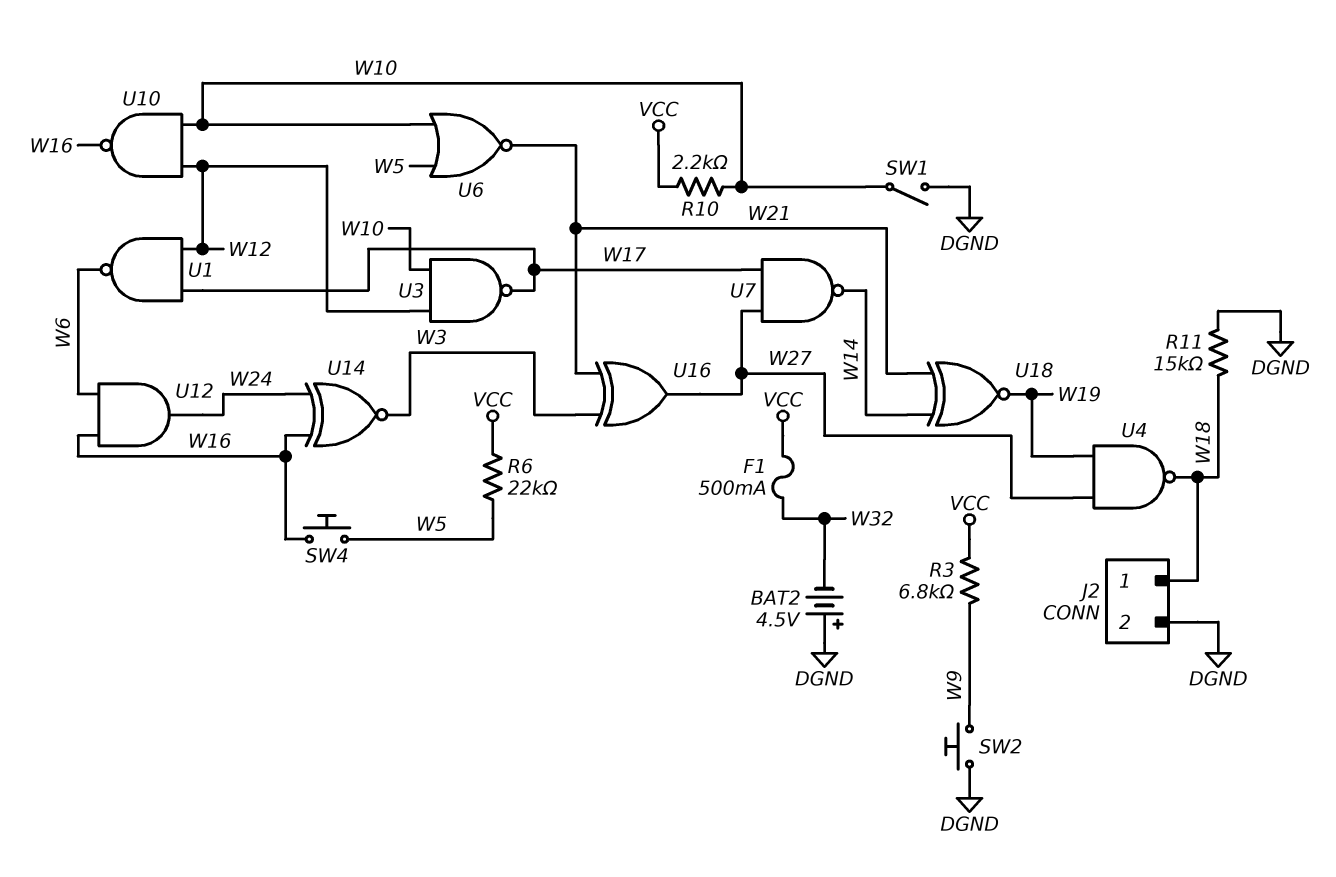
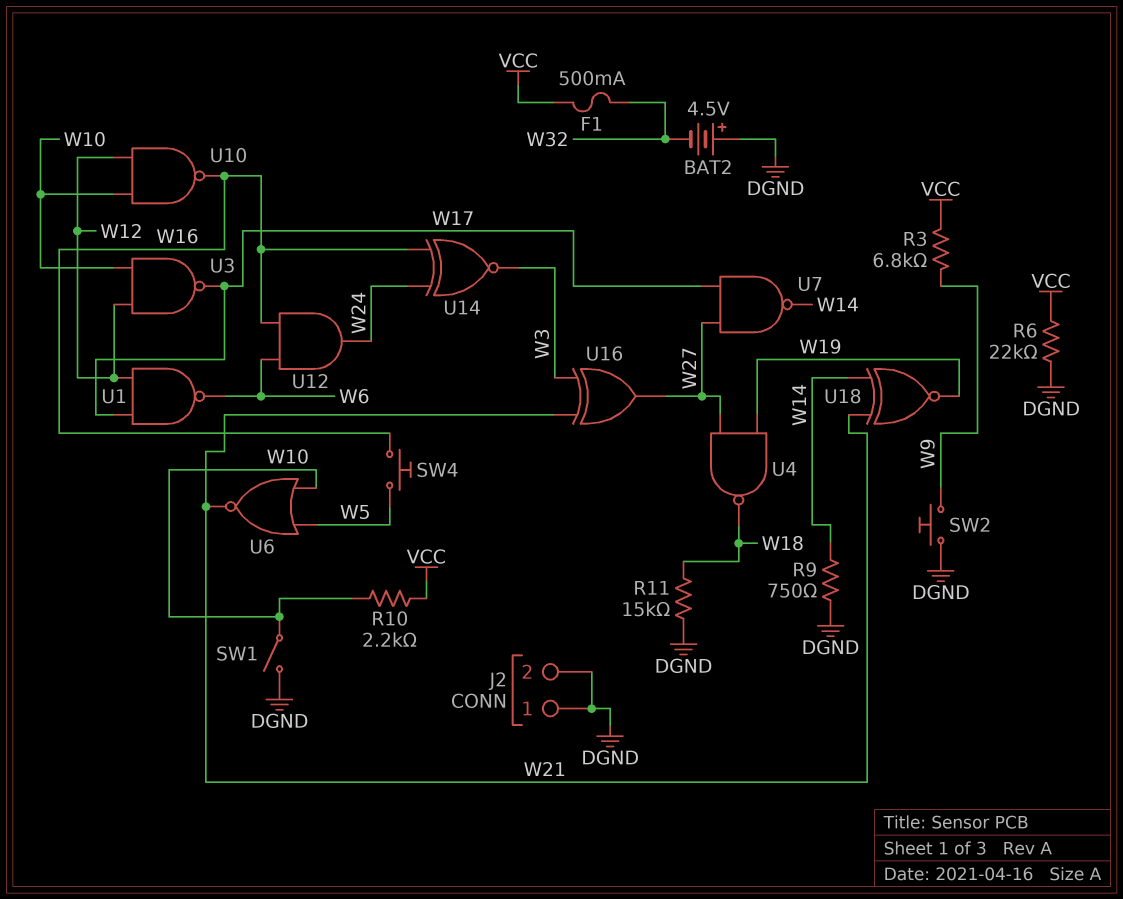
J2 pin 1: W18 -> DGND
R6: 22k (VCC, W5) -> 22k (DGND, VCC)
R9: none -> 750 (DGND, W14)

